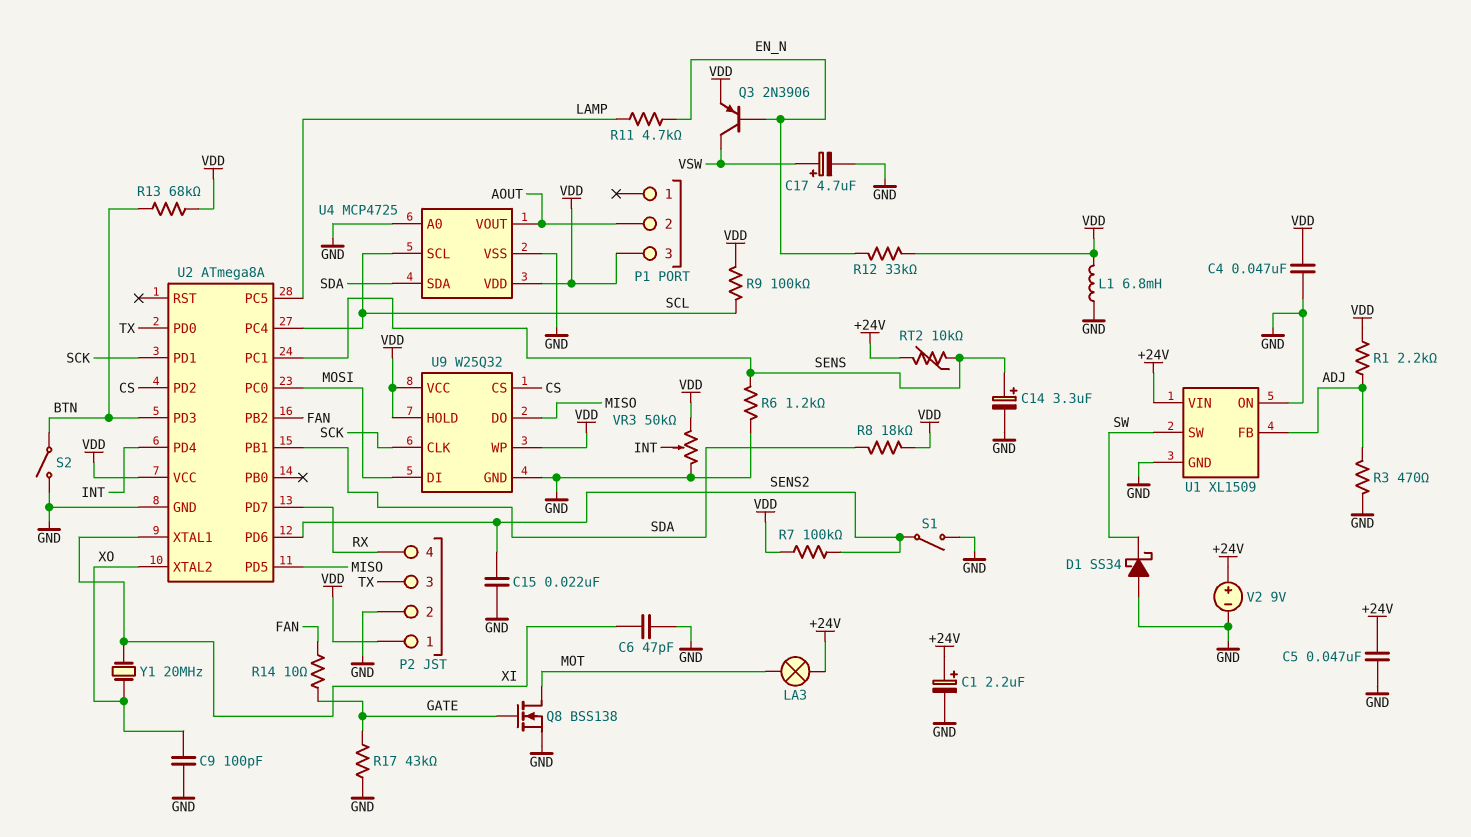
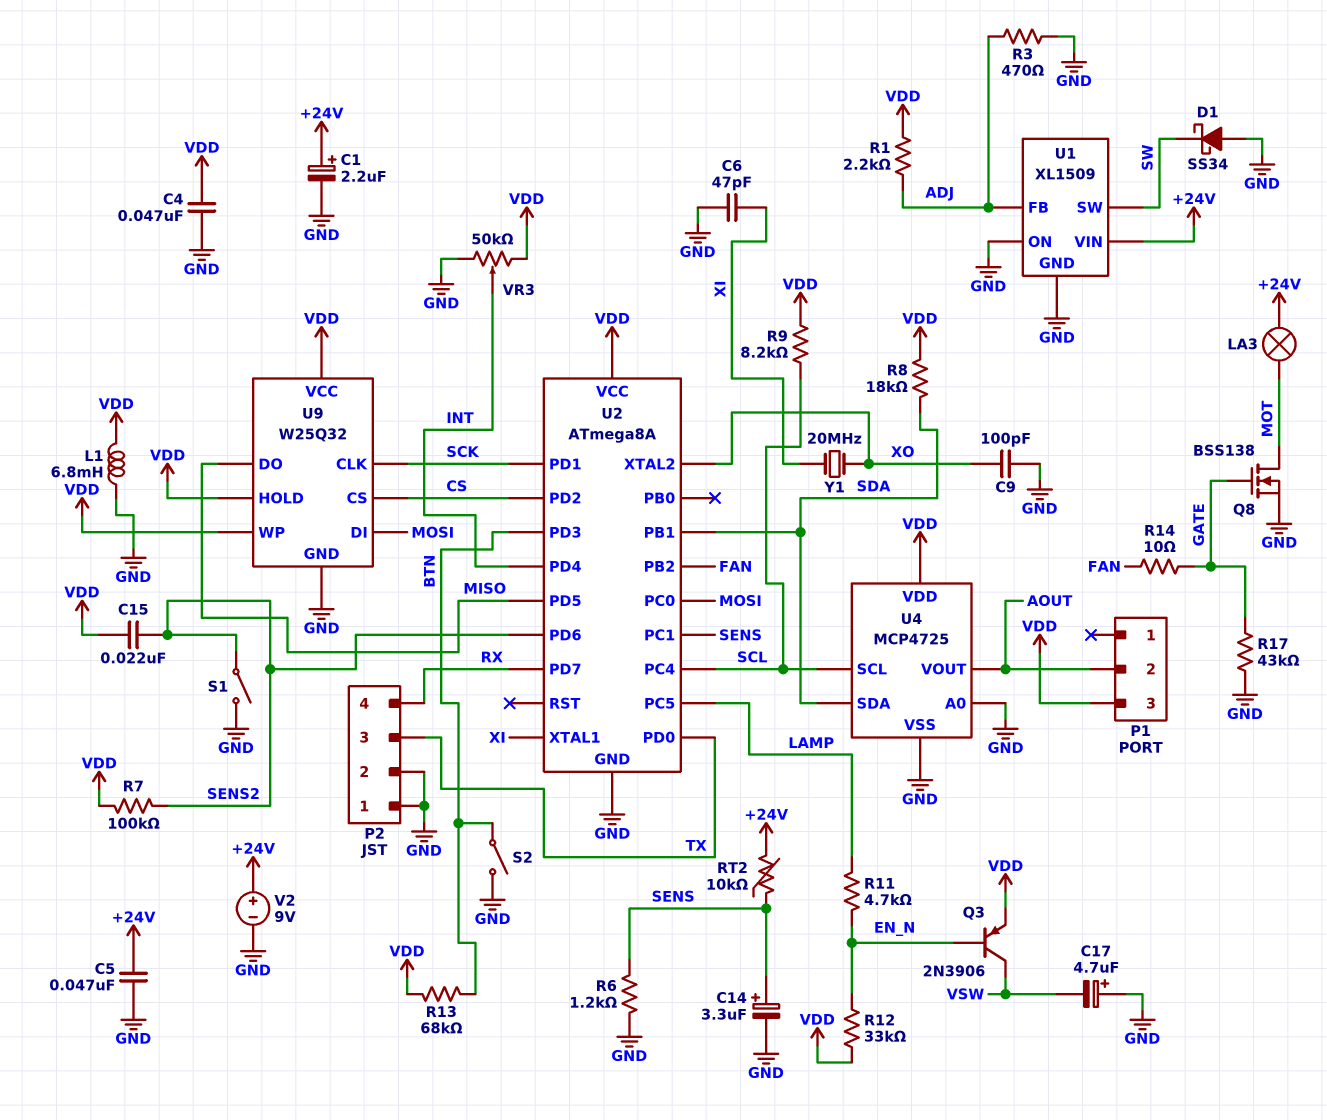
C15: 22nF (GND, SENS2) -> 22nF (SENS2, VDD)
C17: 4.7uF (plus VSW, minus GND) -> 4.7uF (plus GND, minus VSW)
P2 pin 1: VDD -> GND
R9: 100k (SCL, VDD) -> 8.2k (SCL, VDD)

